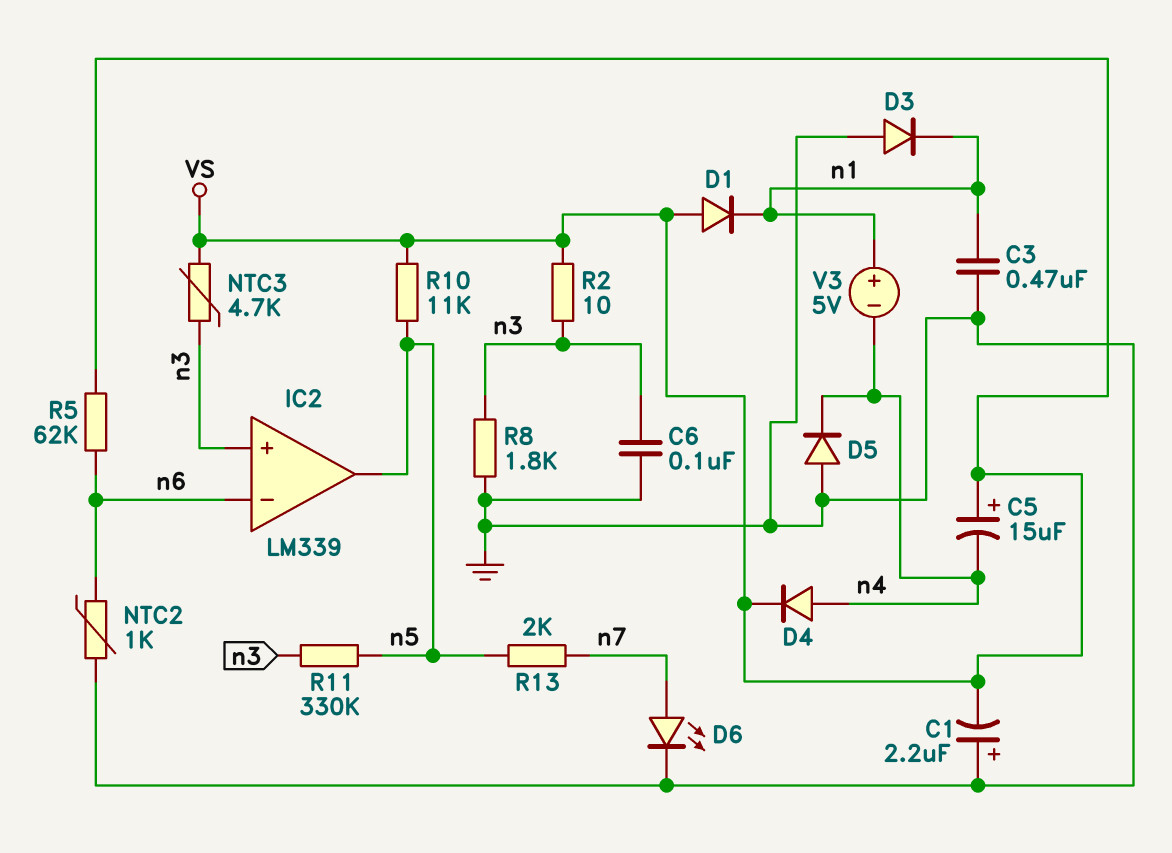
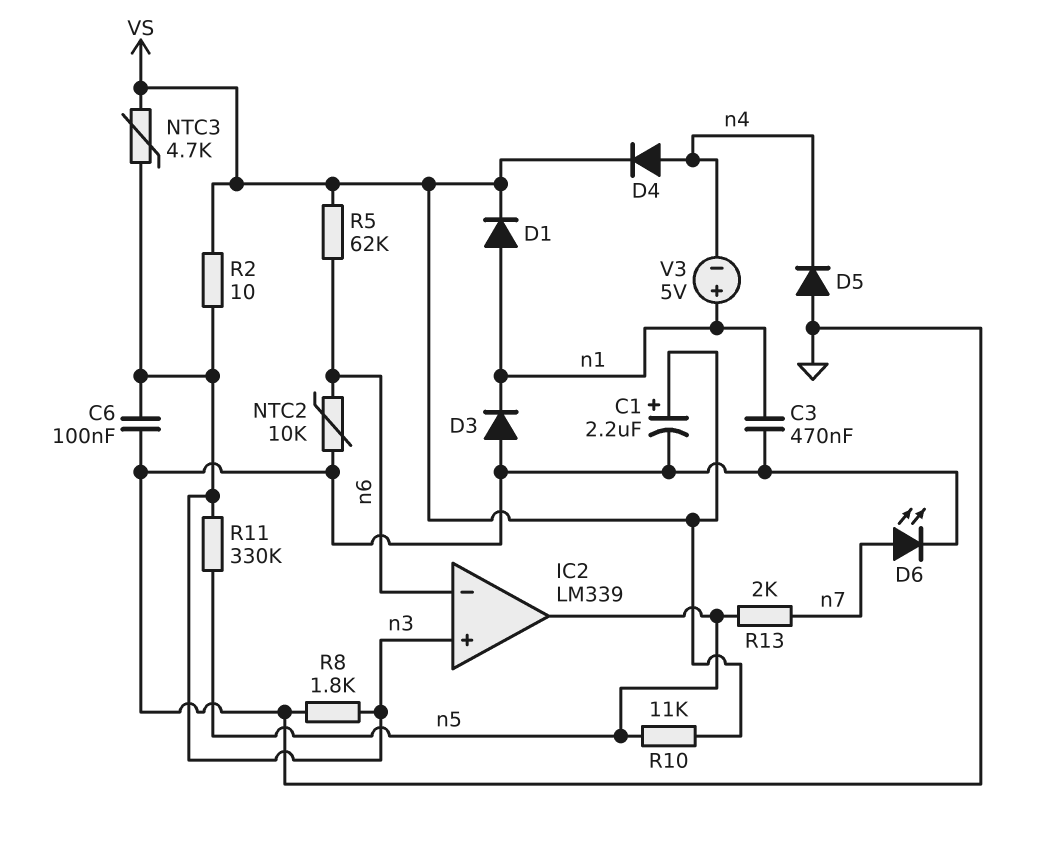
C1: 2.2uF (plus GND, minus VS) -> 2.2uF (plus VS, minus GND)
C5: 15uF (plus VS, minus n4) -> none
D1: diode (A VS, K n1) -> diode (A n1, K VS)
NTC2: 1k (GND, n6) -> 10k (GND, n6)

